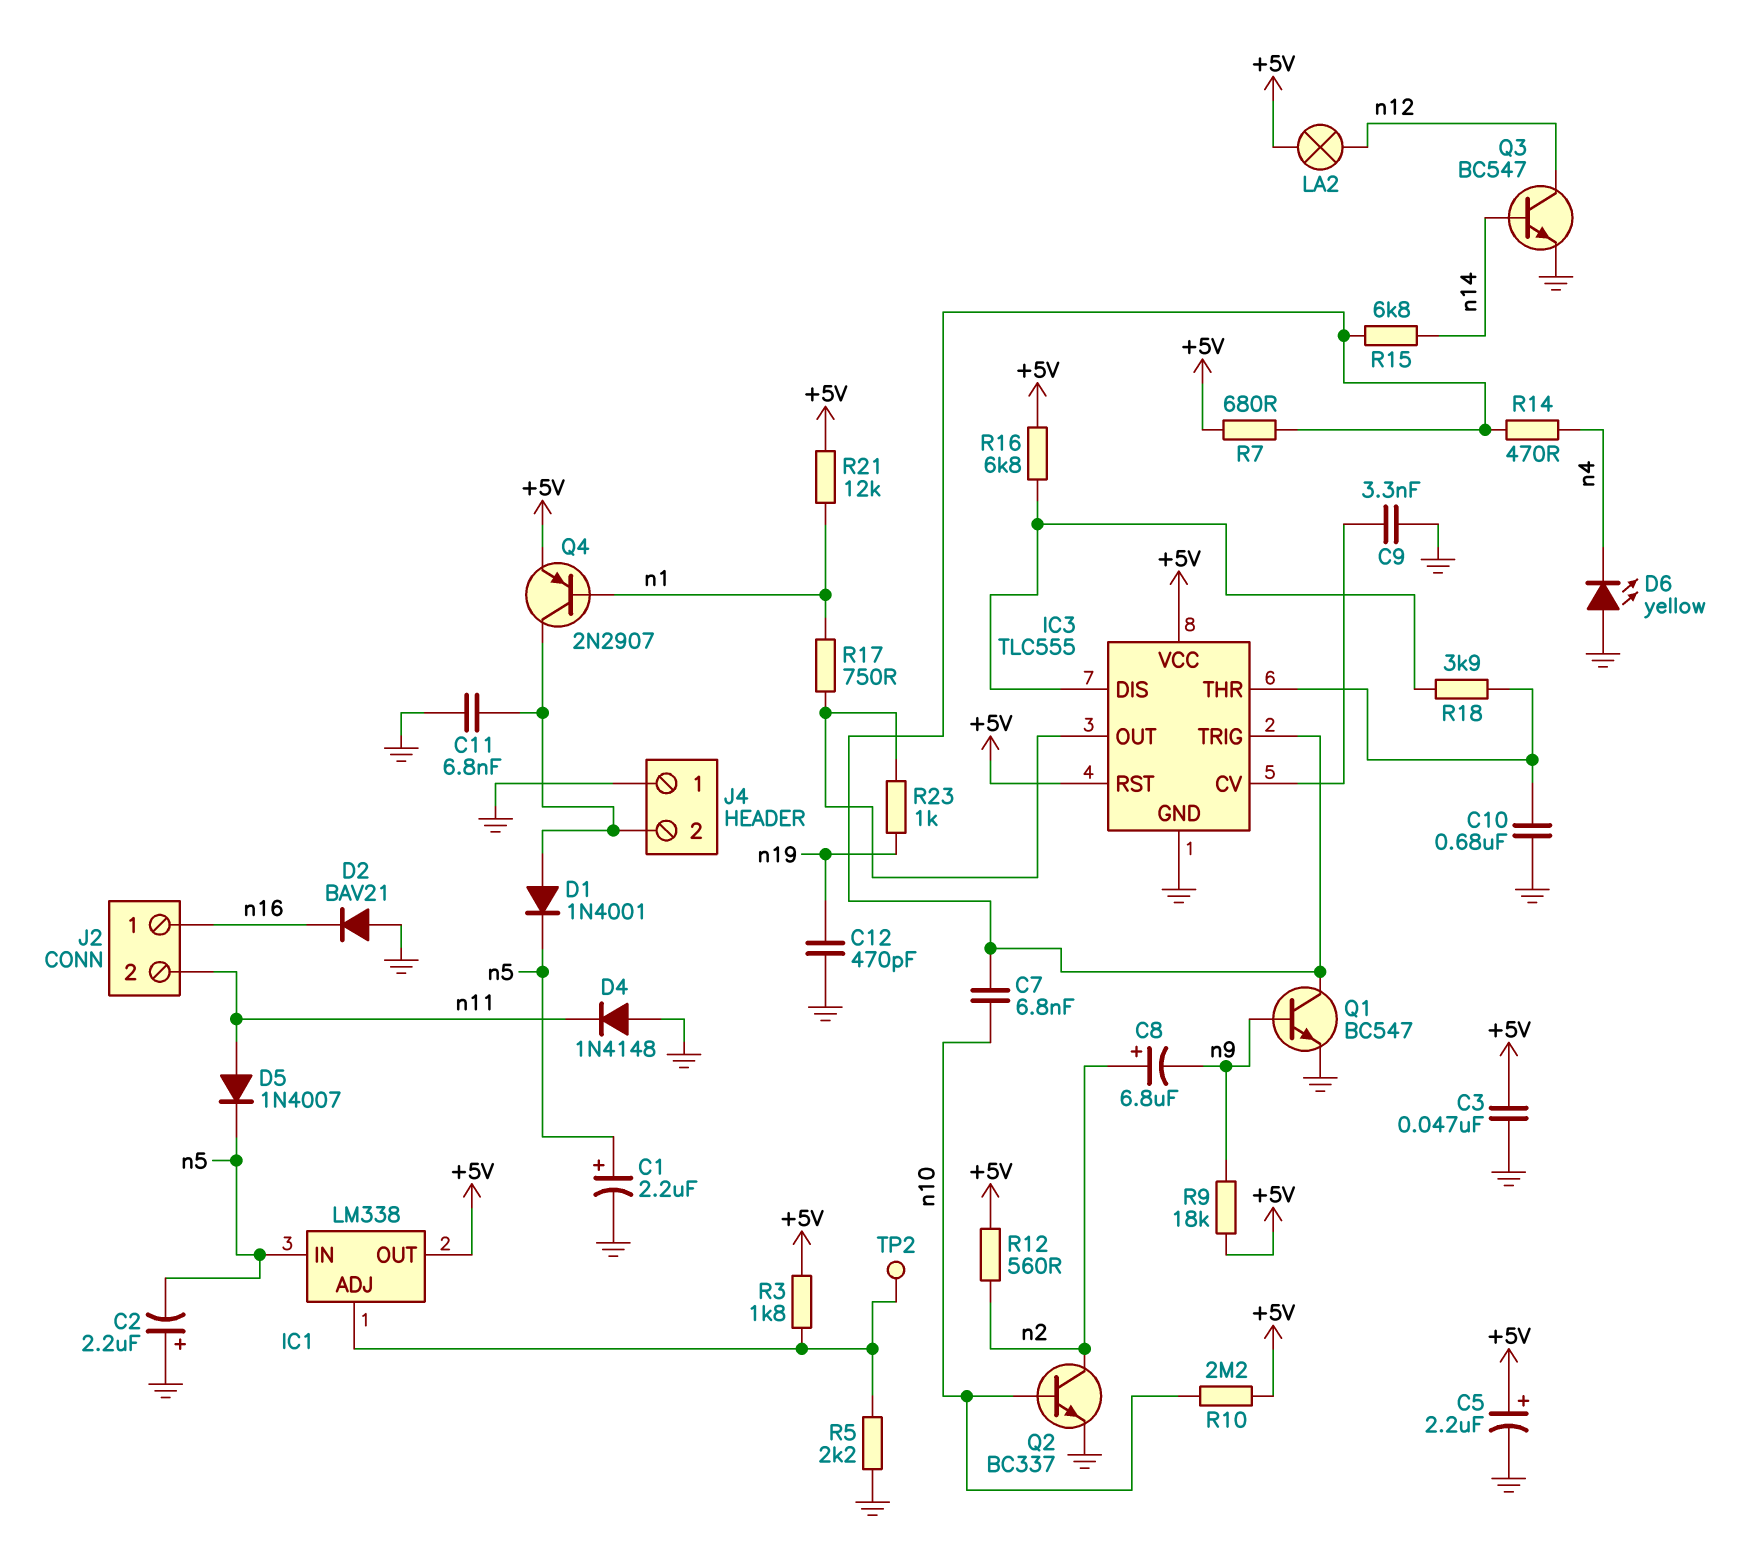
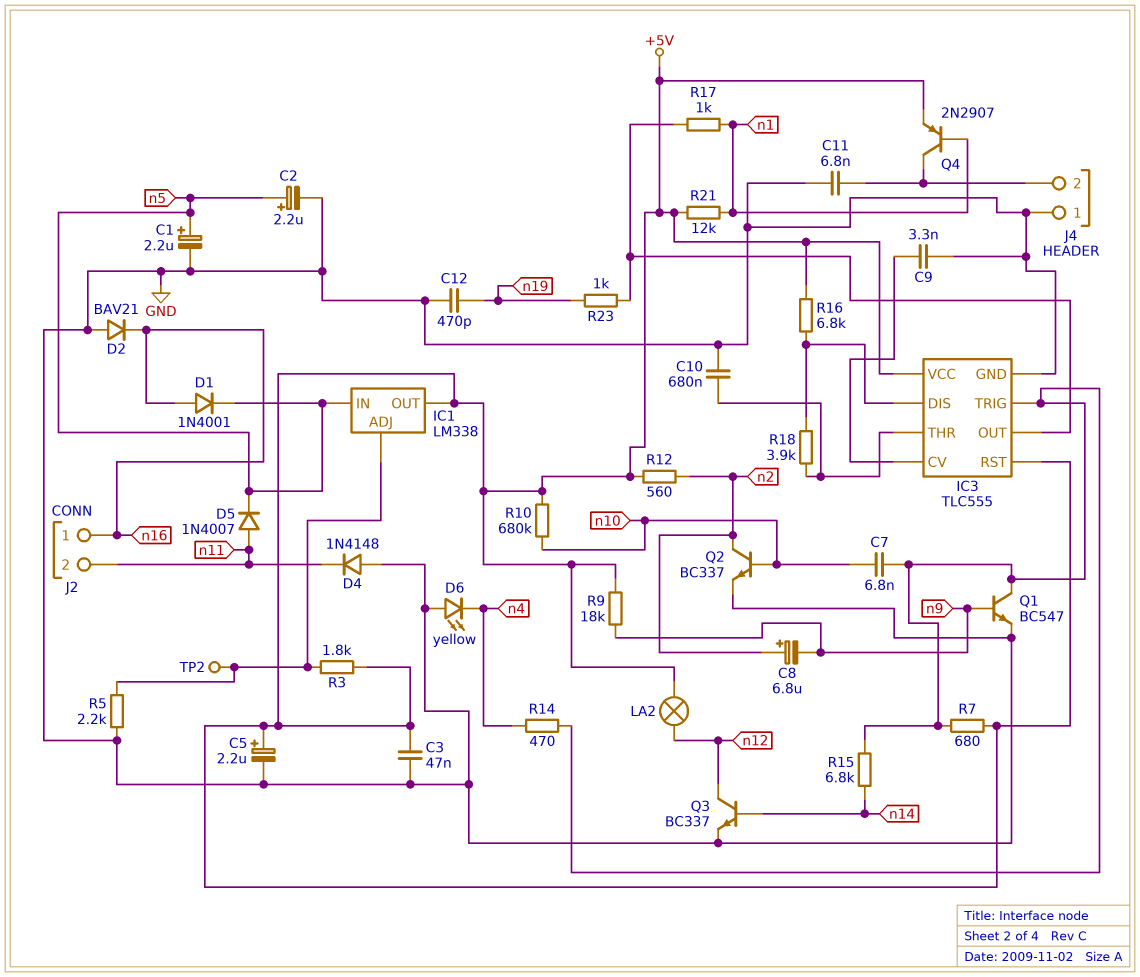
C2: 2.2uF (plus GND, minus n5) -> 2.2uF (plus n5, minus GND)
D1: diode 1N4001 (A J4/2, K n5) -> diode 1N4001 (A n16, K n5)
Q3: NPN BC547 (B n14, C n12, E GND) -> NPN BC337 (B n14, C n12, E GND)
R10: 2.2M (+5V, n10) -> 680k (+5V, n10)
R17: 750 (IC3/OUT, n1) -> 1k (IC3/OUT, n1)

